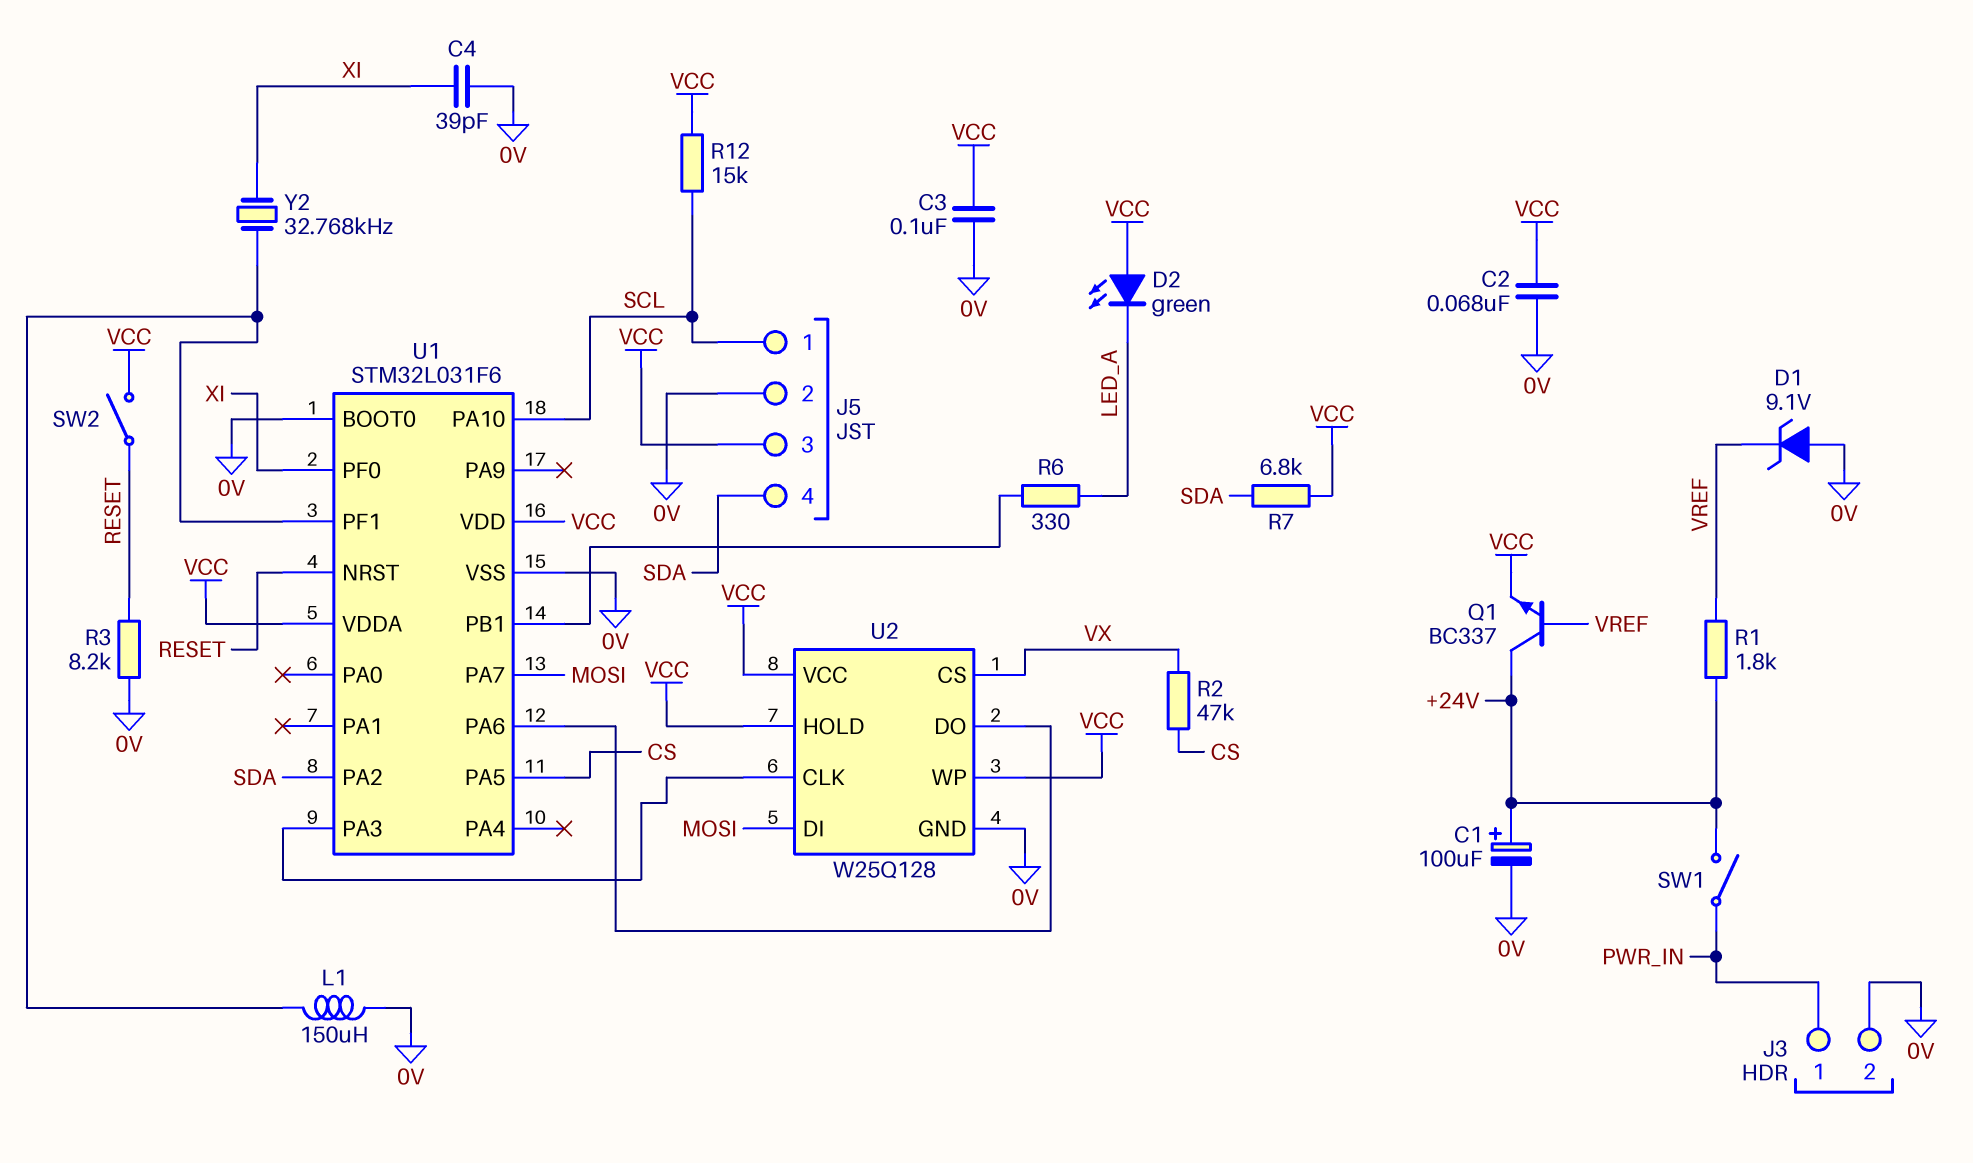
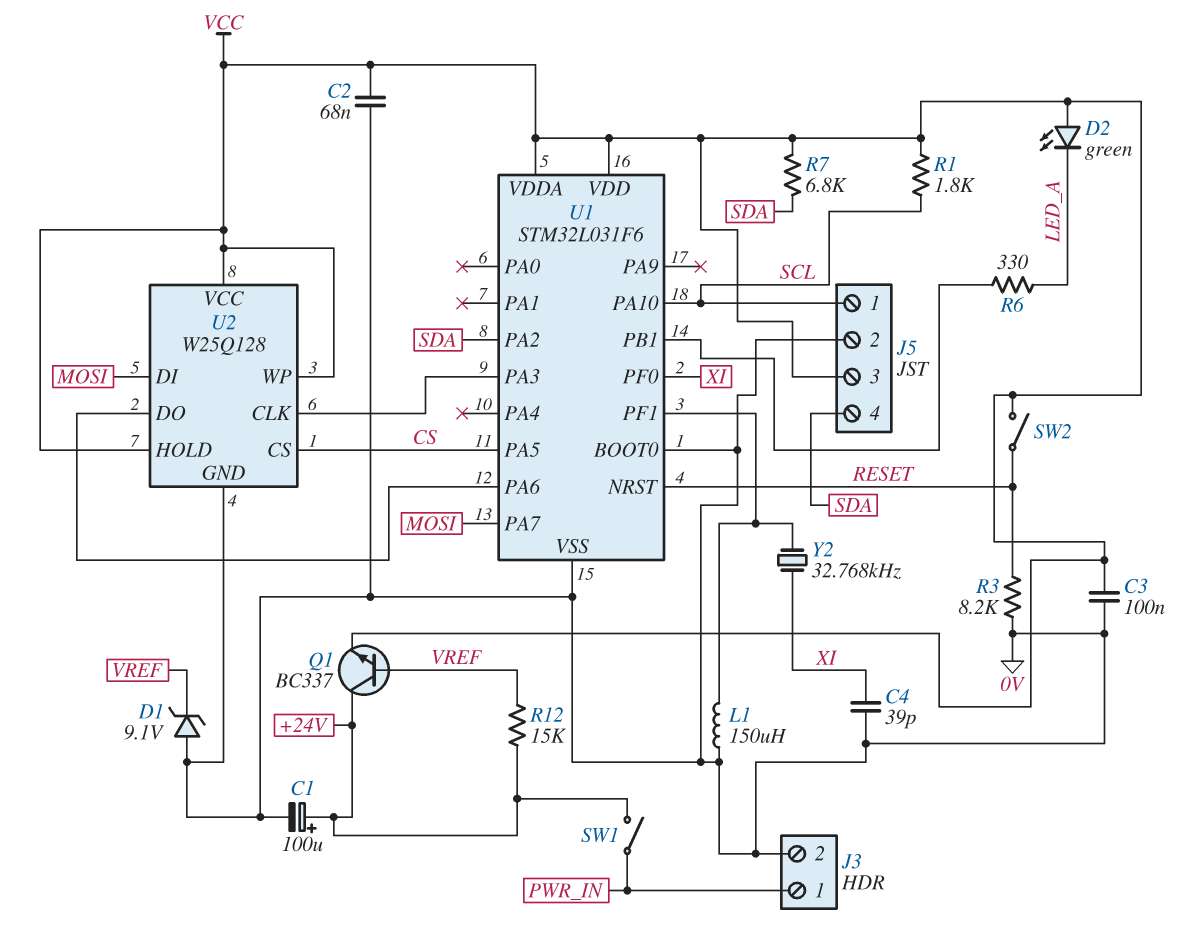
R1: 1.8k (+24V, VREF) -> 1.8k (SCL, VCC)
R2: 47k (CS, VX) -> none
R12: 15k (SCL, VCC) -> 15k (+24V, VREF)
U2 pin CS: VX -> CS

